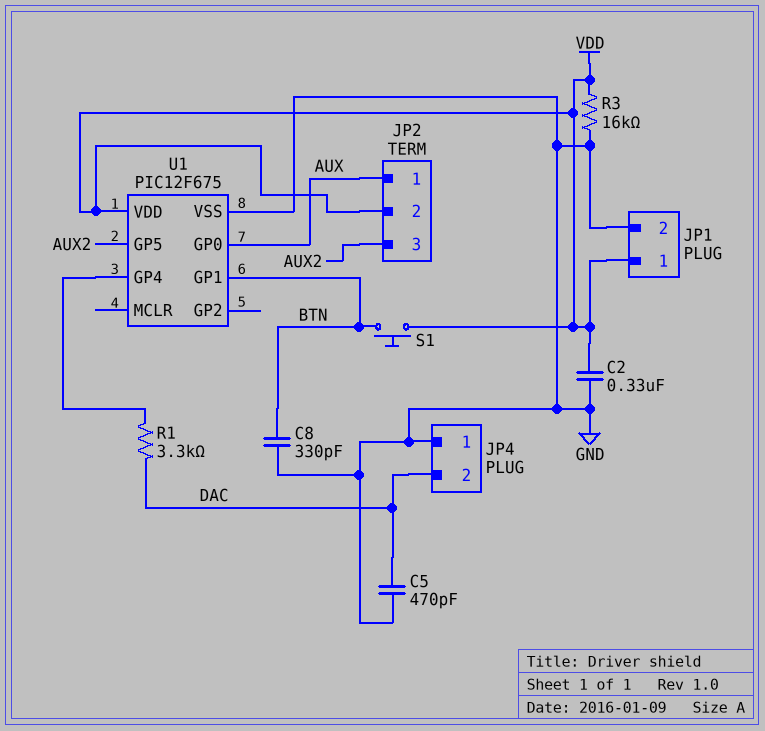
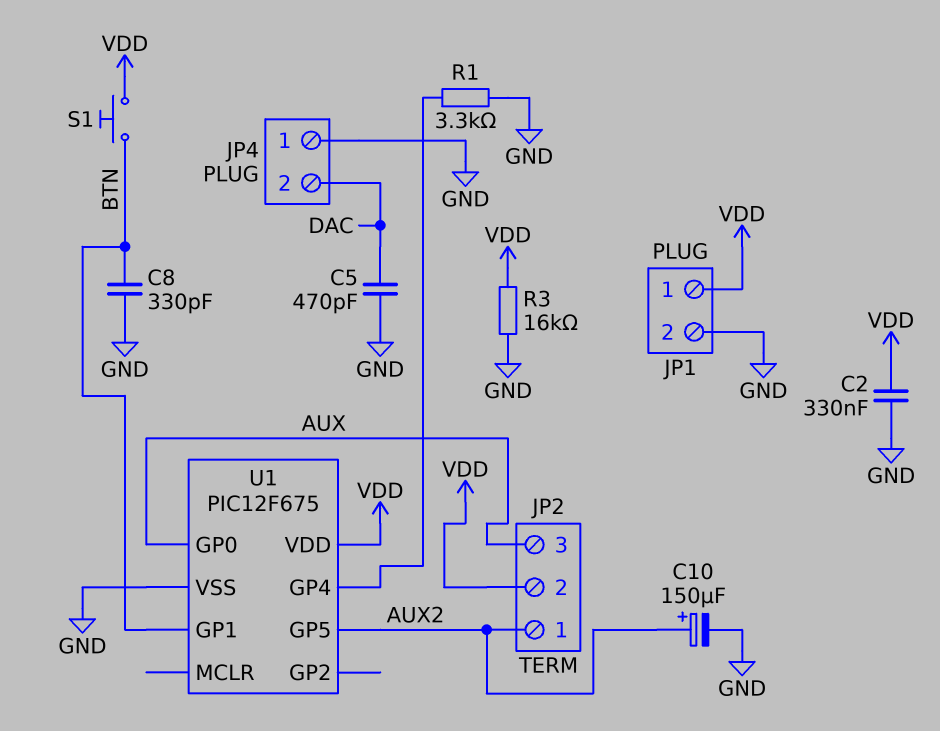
C10: none -> 150uF (plus AUX2, minus GND)
JP2 pin 1: AUX -> AUX2
JP2 pin 3: AUX2 -> AUX
R1: 3.3k (DAC, U1/GP4) -> 3.3k (GND, U1/GP4)

